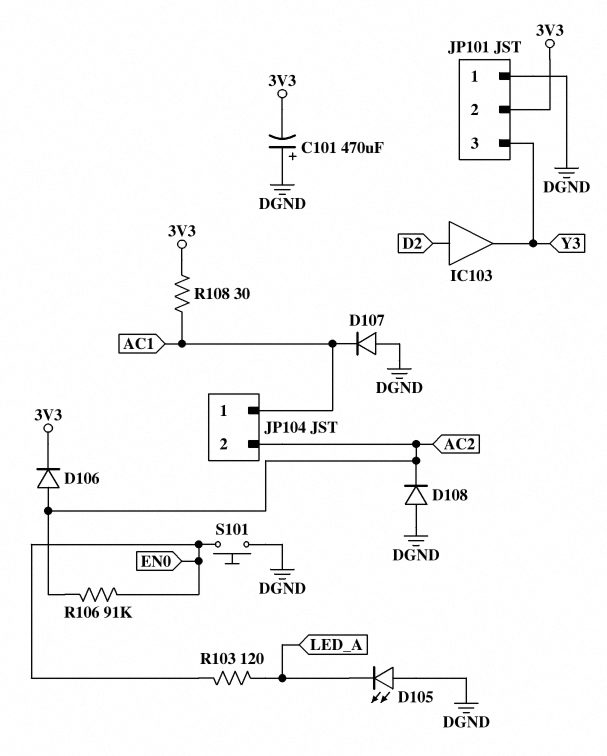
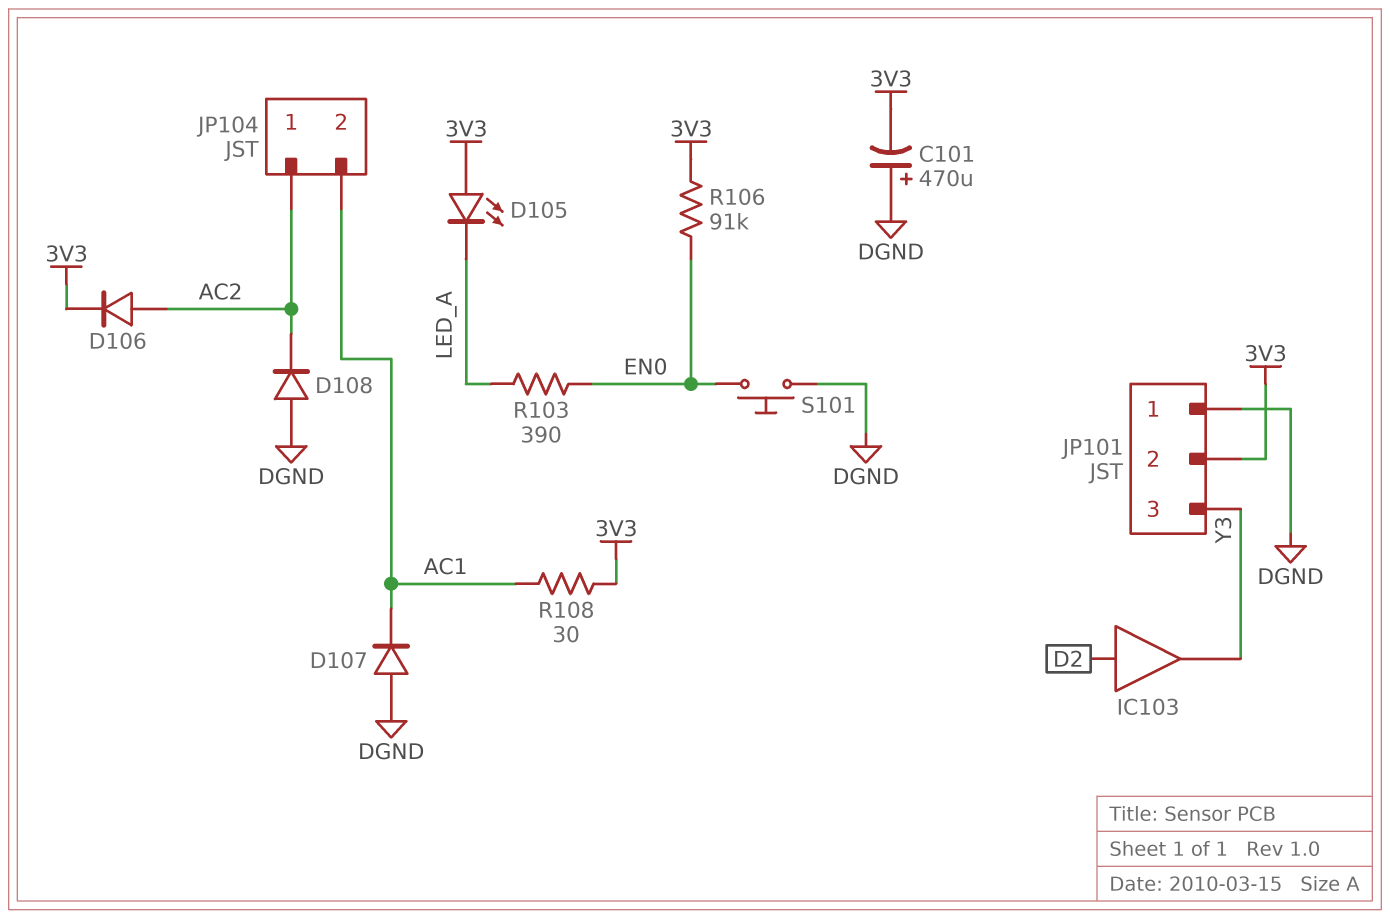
D105: LED (A DGND, K LED_A) -> LED (A 3V3, K LED_A)
JP104 pin 1: AC1 -> AC2
JP104 pin 2: AC2 -> AC1
R103: 120 (EN0, LED_A) -> 390 (EN0, LED_A)
R106: 91k (AC2, EN0) -> 91k (3V3, EN0)

